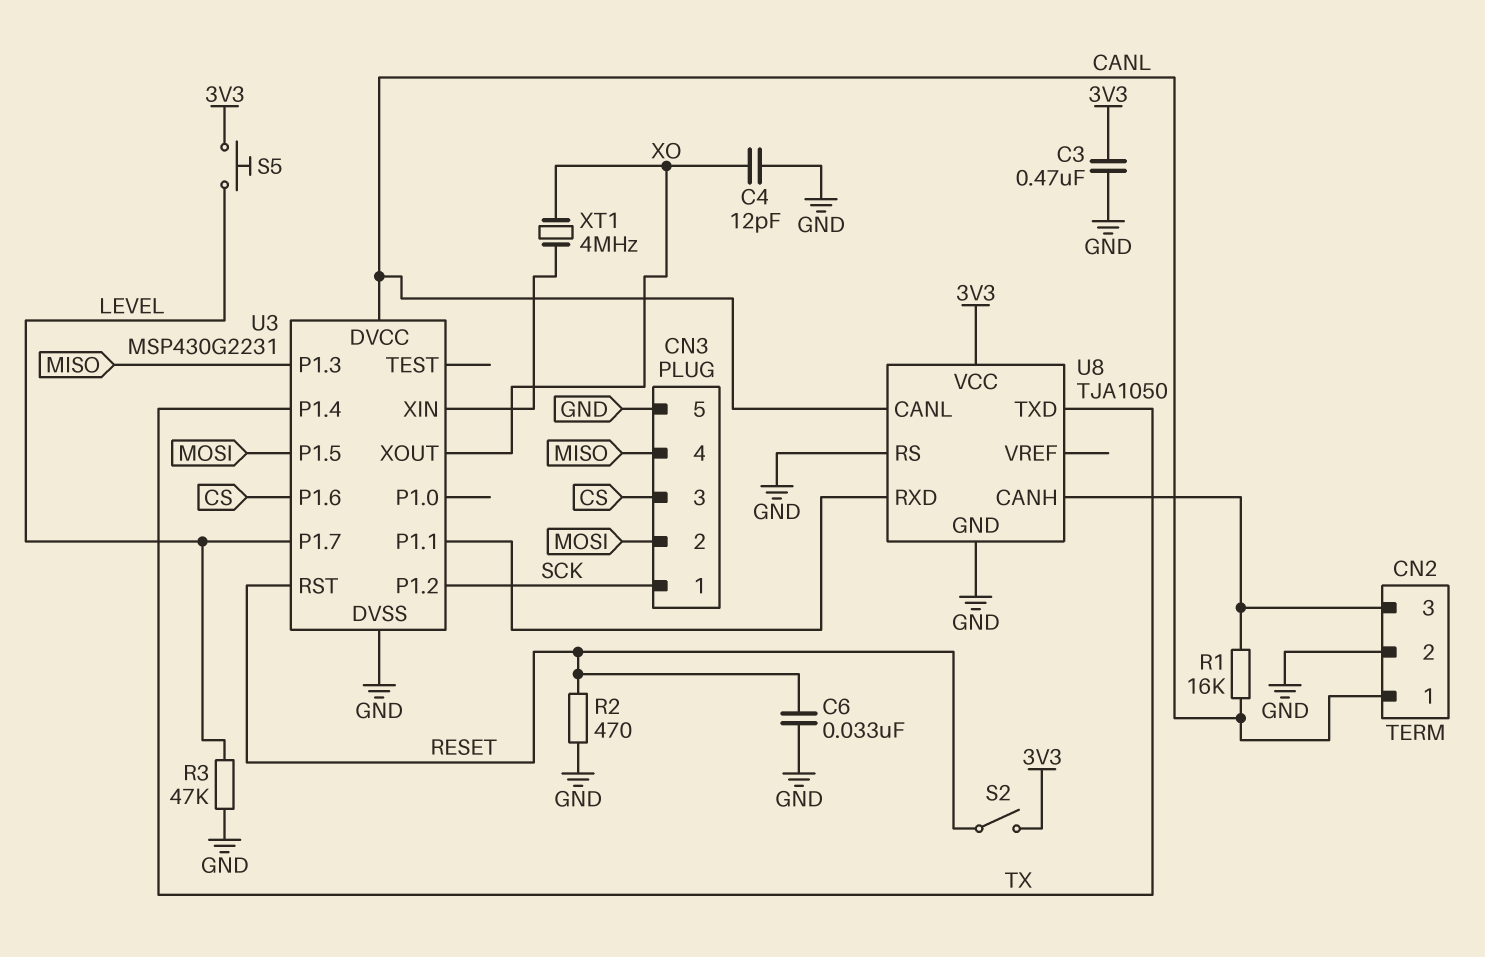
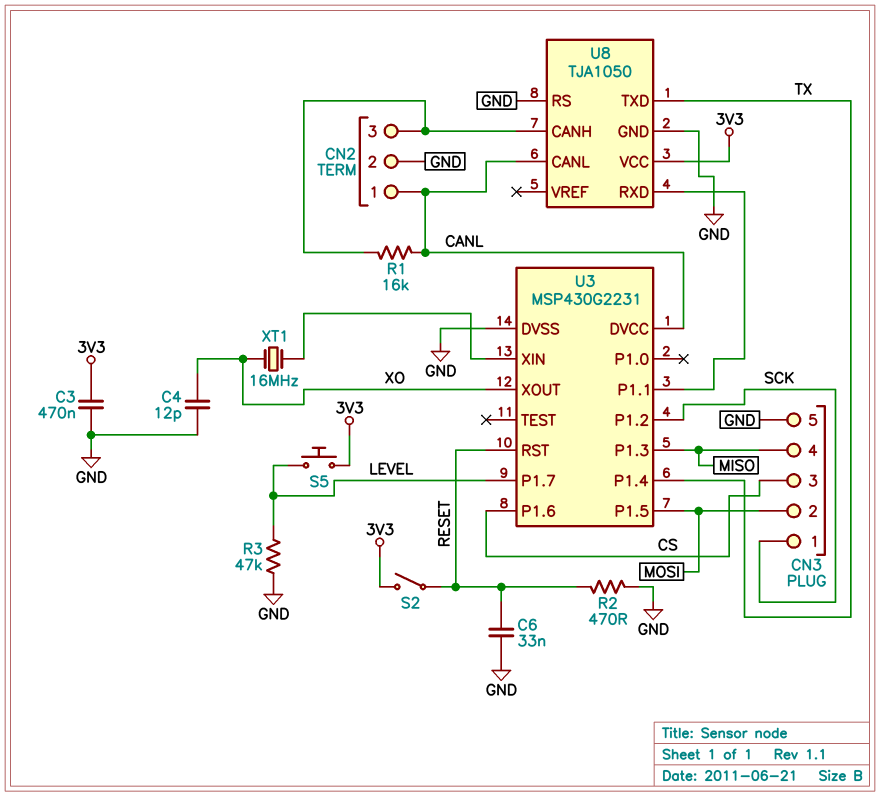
XT1: 4MHz (U3/XIN, XO) -> 16MHz (U3/XIN, XO)

